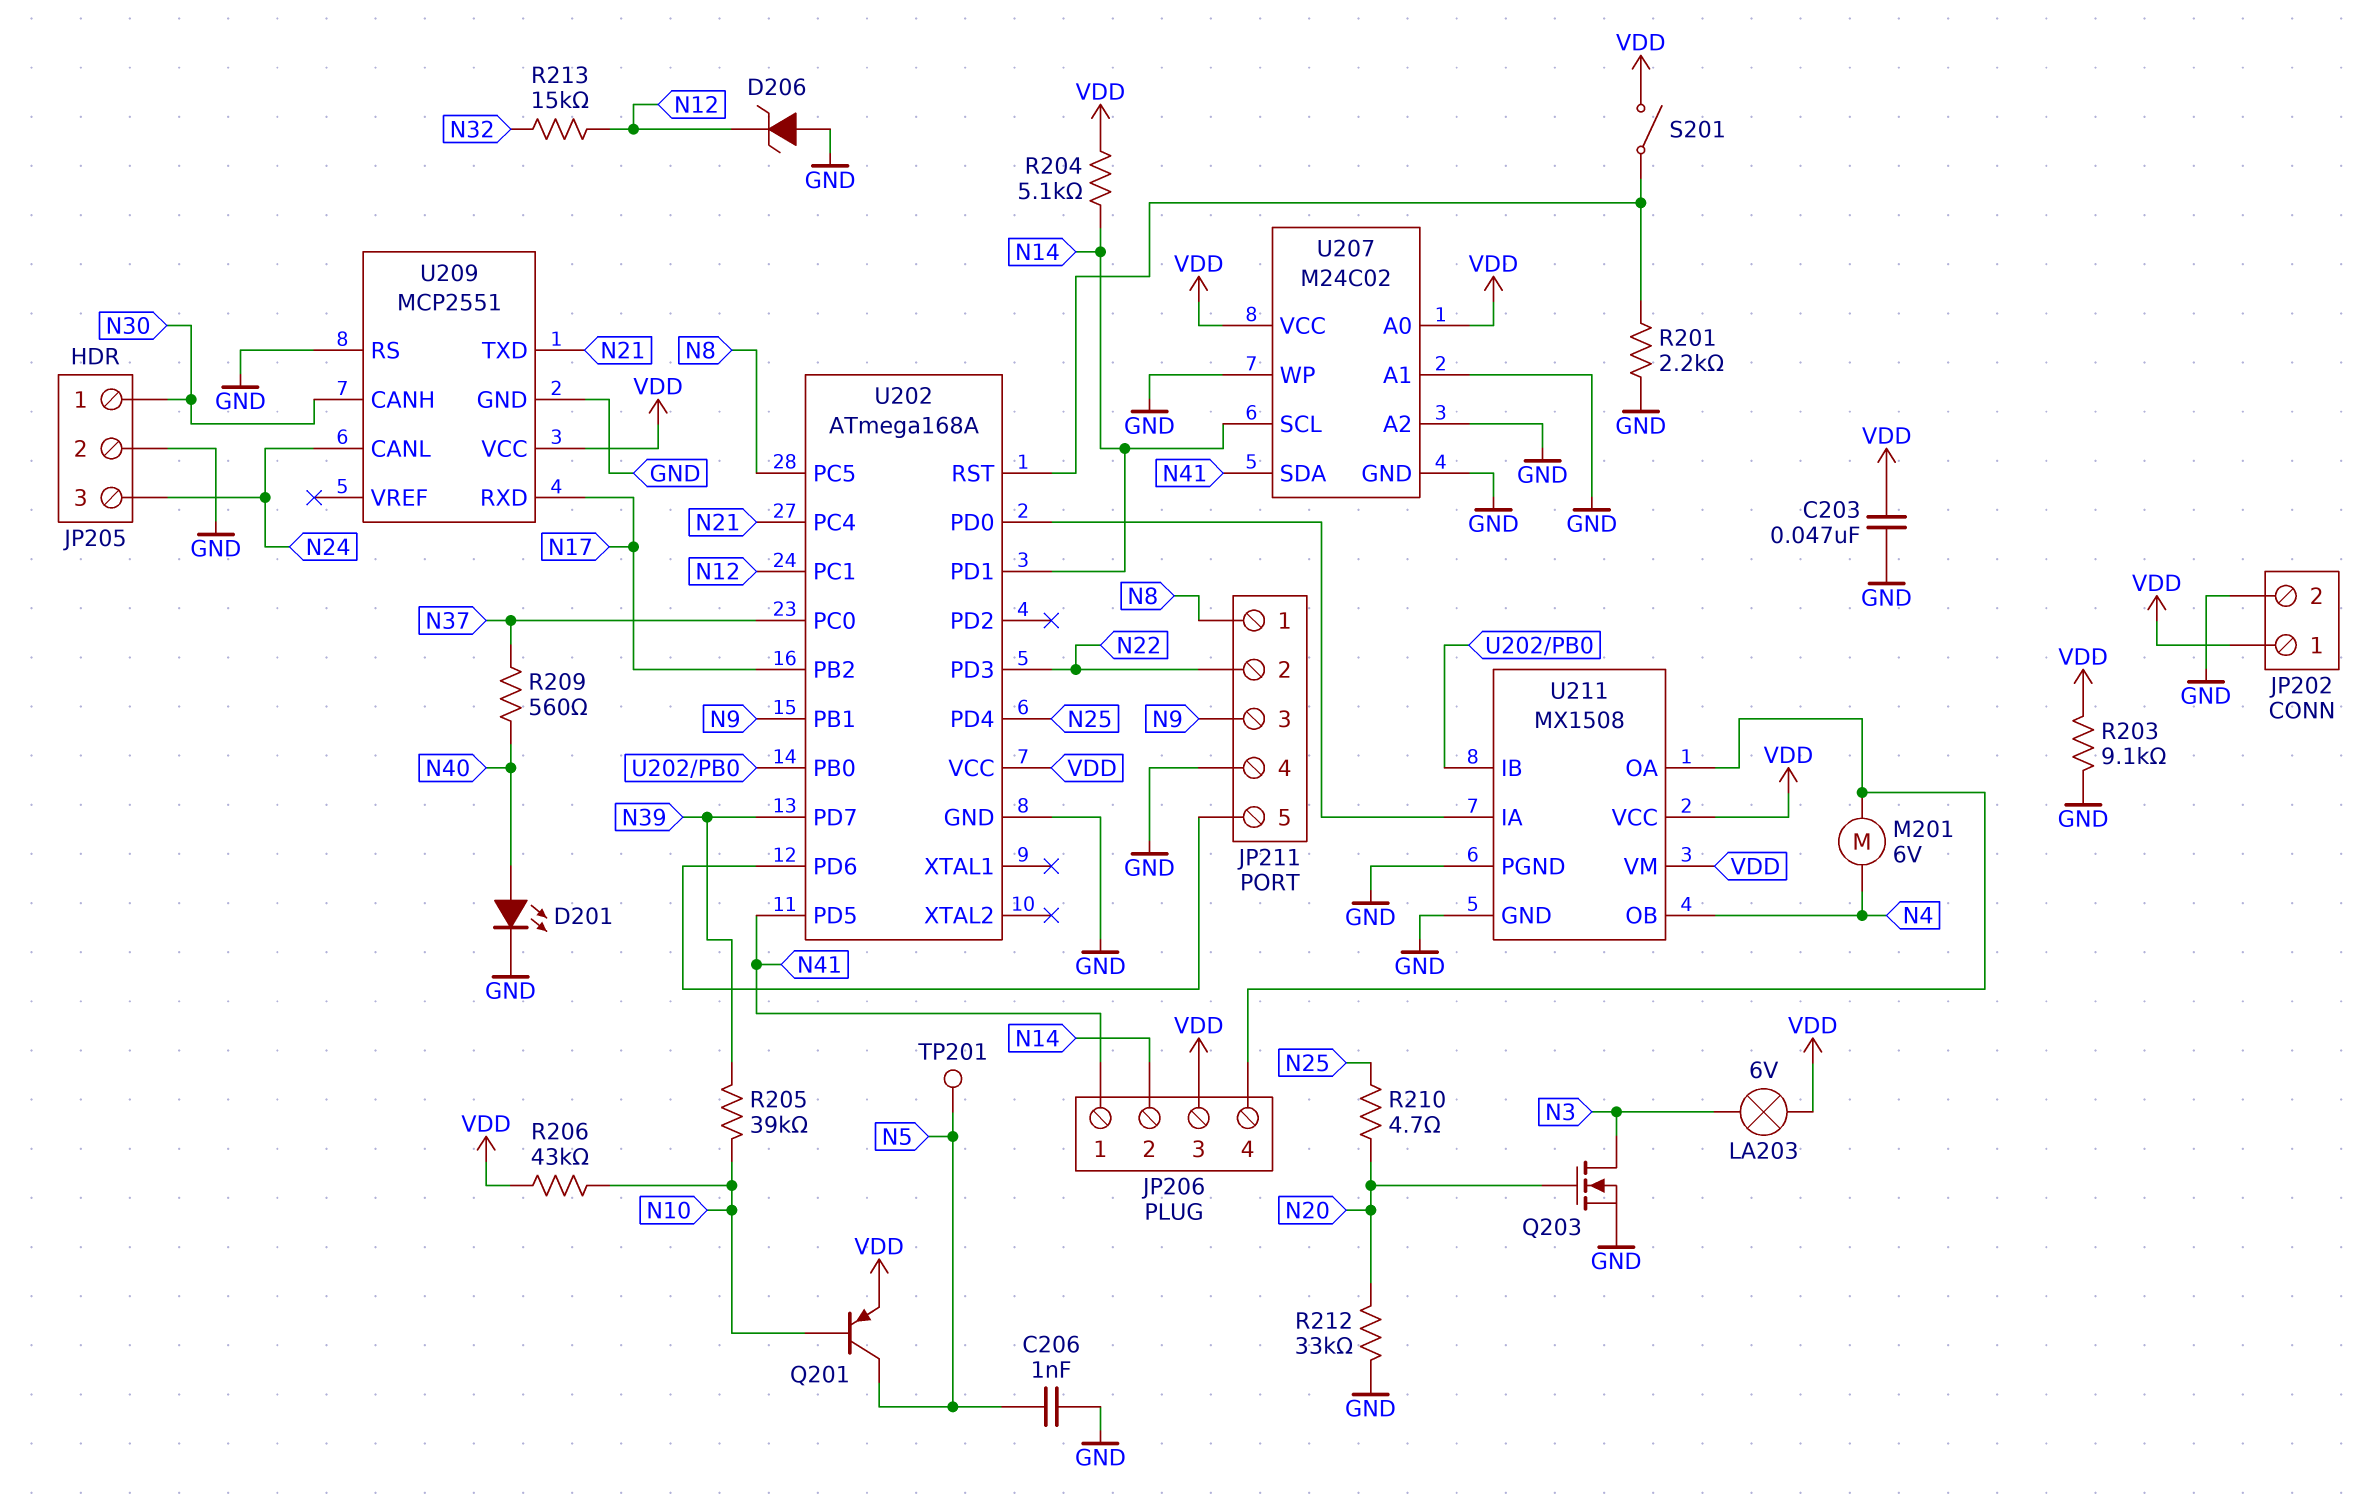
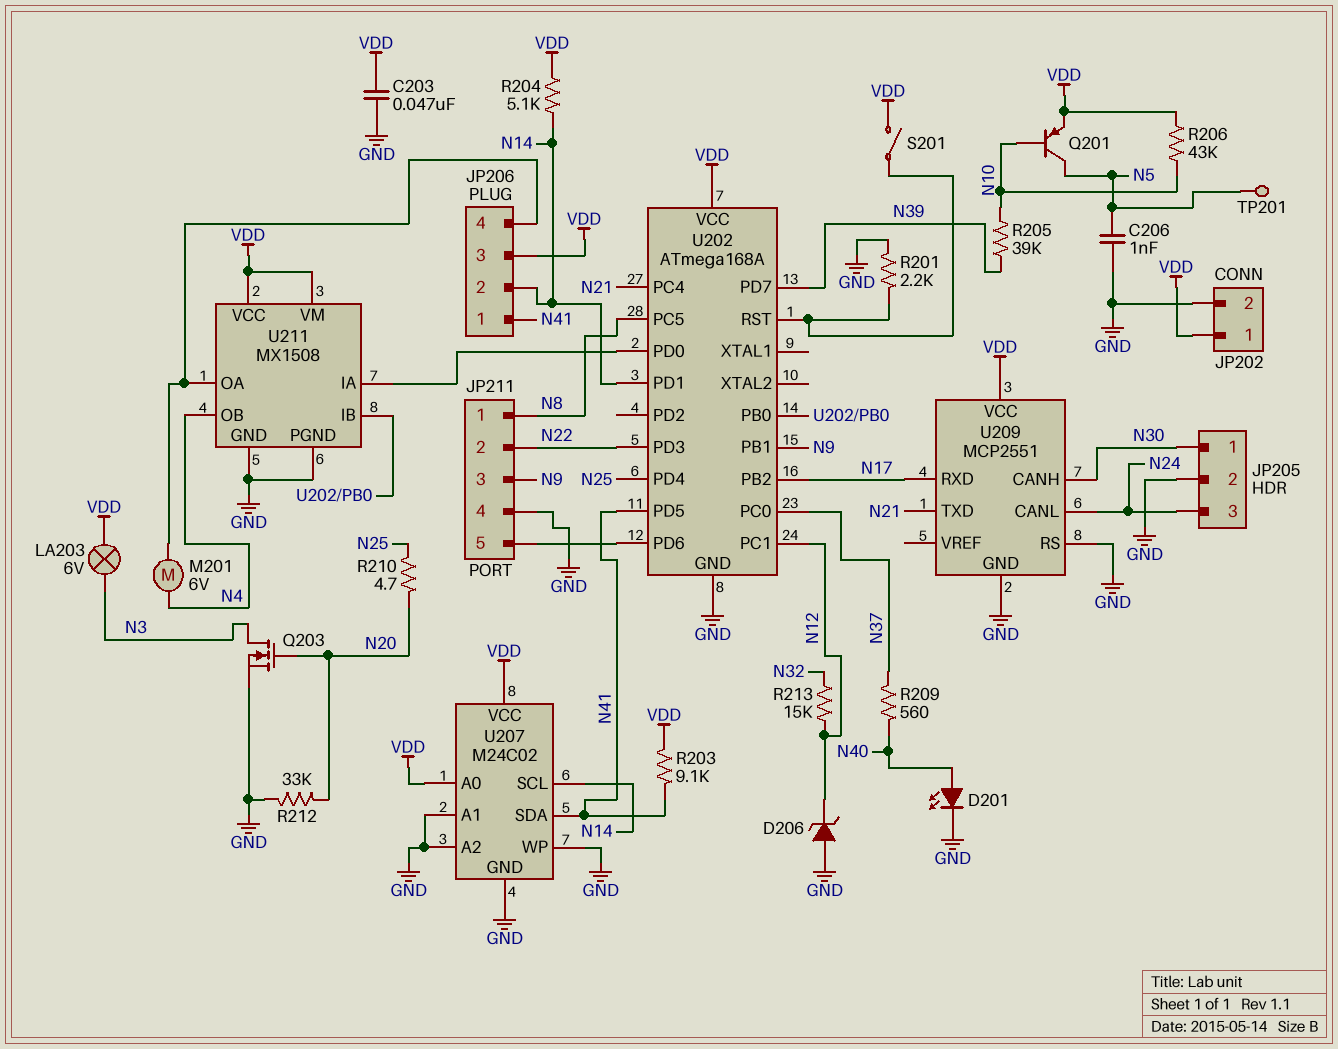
R203: 9.1k (GND, VDD) -> 9.1k (N41, VDD)

